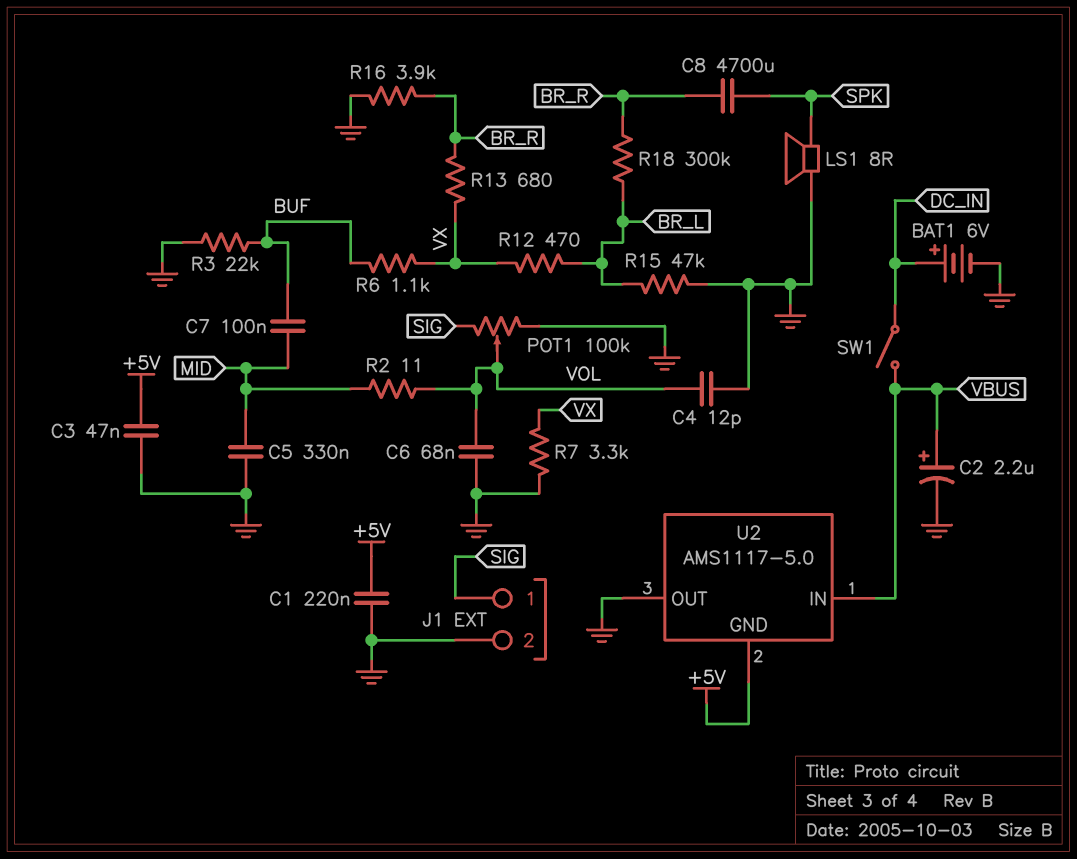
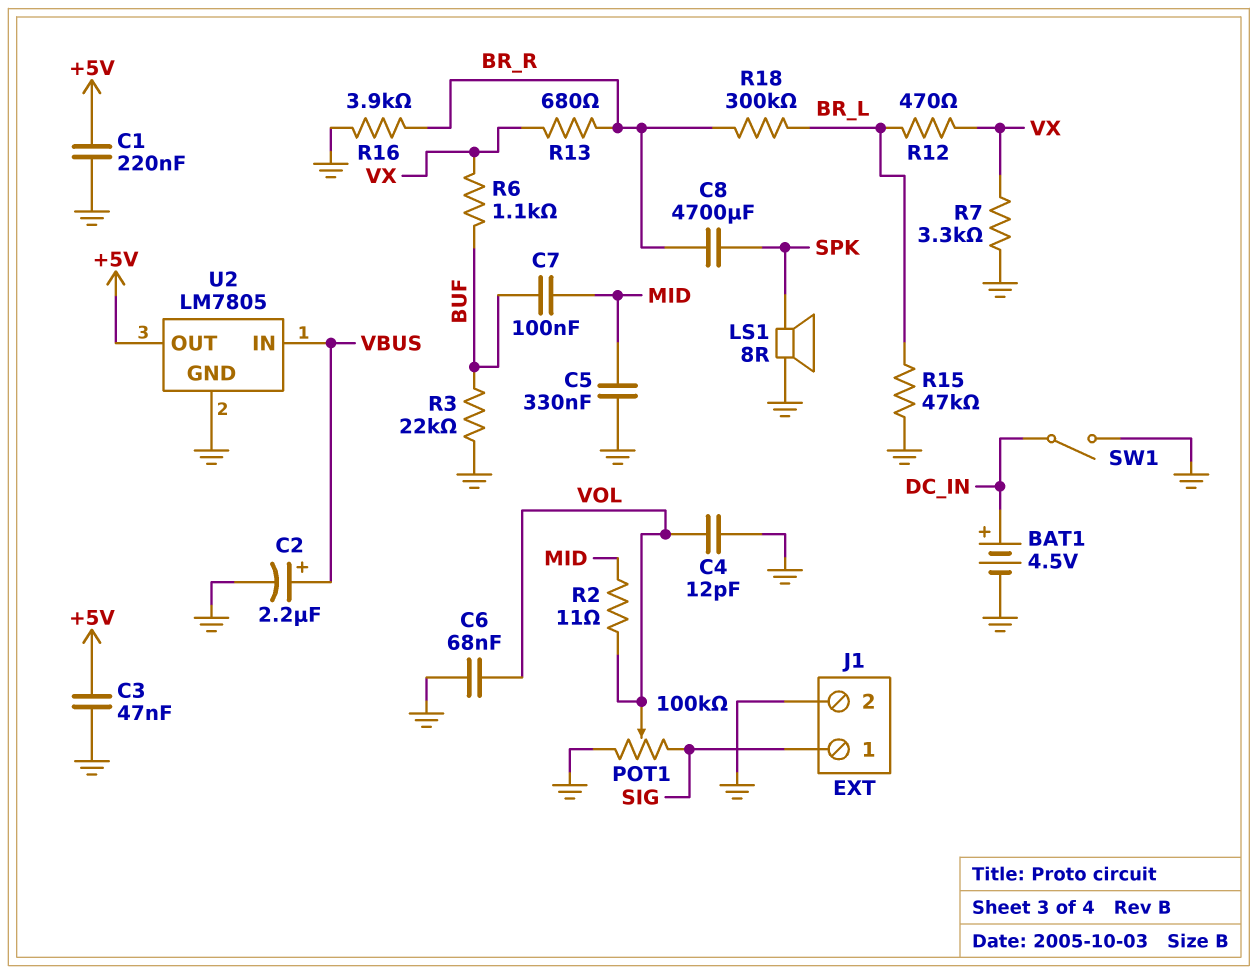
BAT1: 6V (plus DC_IN, minus GND) -> 4.5V (plus DC_IN, minus GND)
SW1: switch (DC_IN, VBUS) -> switch (DC_IN, GND)
U2: AMS1117-5.0 -> LM7805
U2 pin GND: +5V -> GND
U2 pin OUT: GND -> +5V

